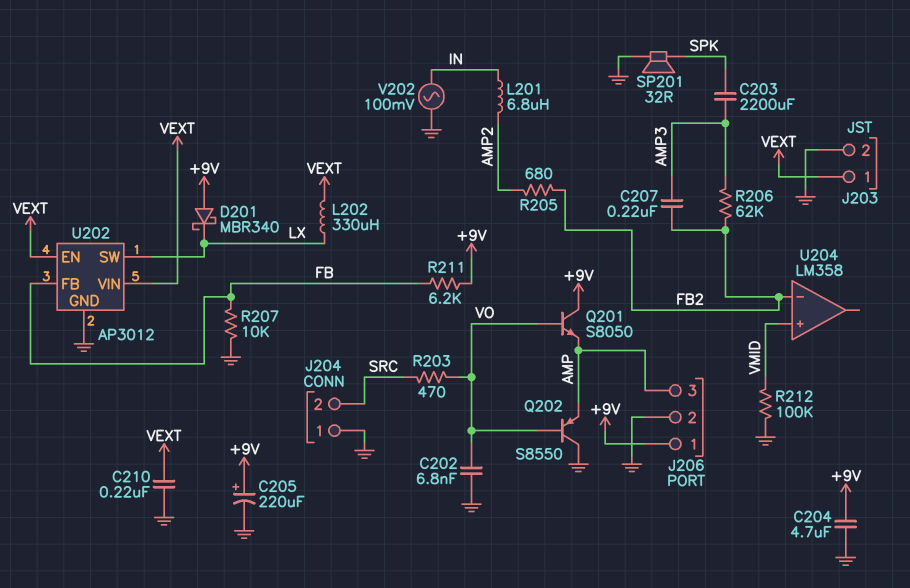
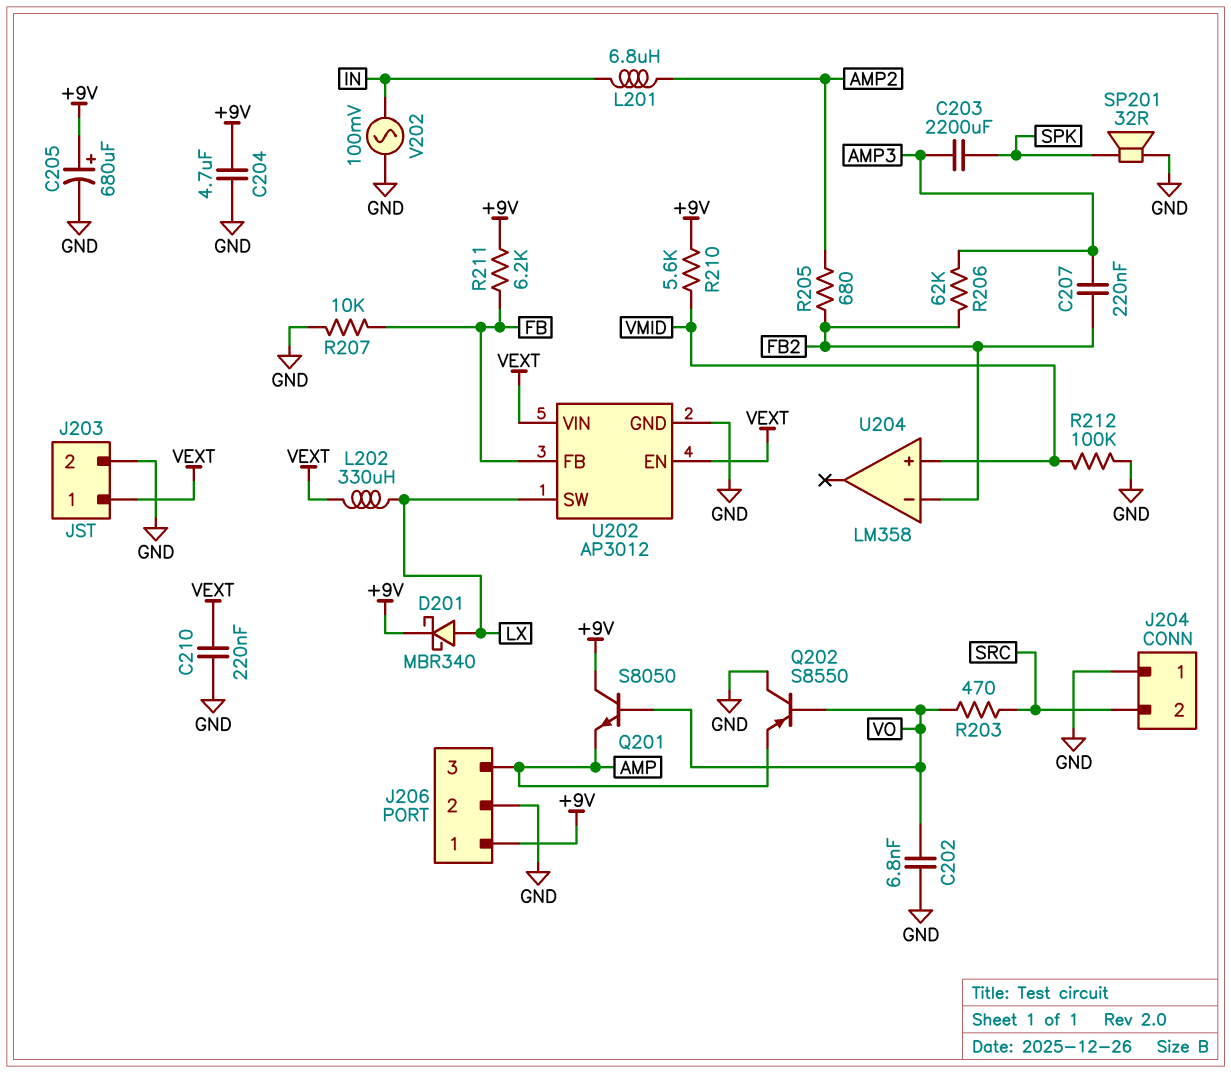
C205: 220uF (plus +9V, minus GND) -> 680uF (plus +9V, minus GND)
D201: schottky MBR340 (A +9V, K LX) -> schottky MBR340 (A LX, K +9V)
R210: none -> 5.6k (+9V, VMID)

